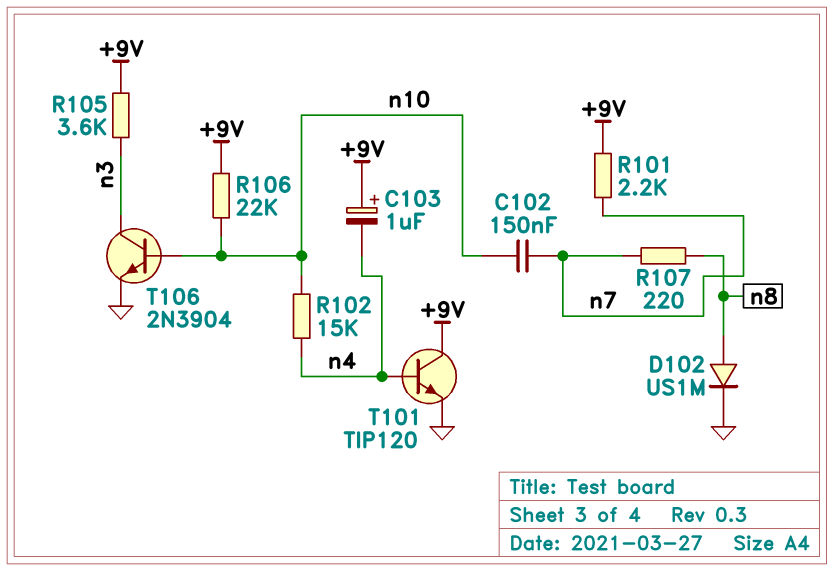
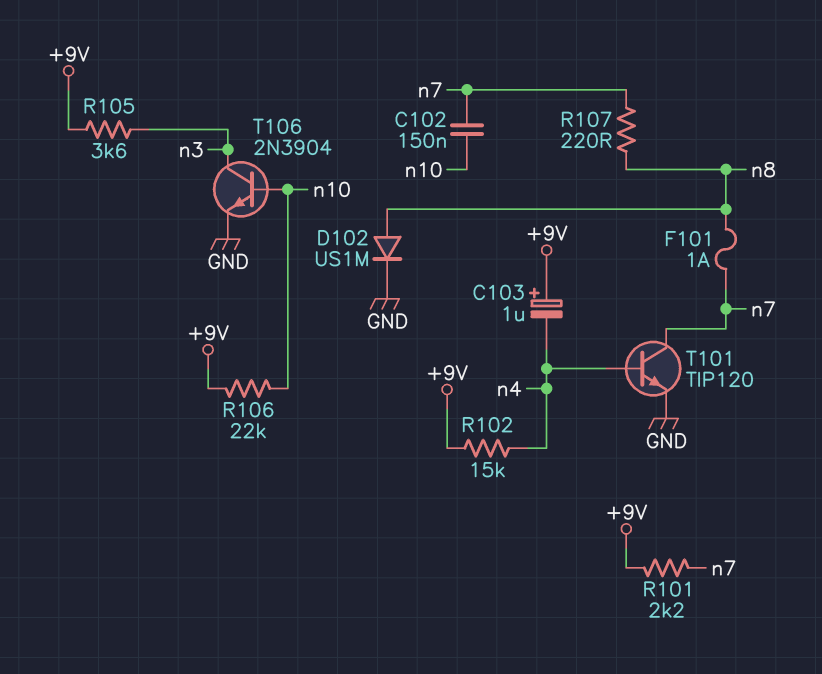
F101: none -> 1A (n7, n8)
R102: 15k (n4, n10) -> 15k (+9V, n4)
T101: NPN TIP120 (B n4, C +9V, E GND) -> NPN TIP120 (B n4, C n7, E GND)

